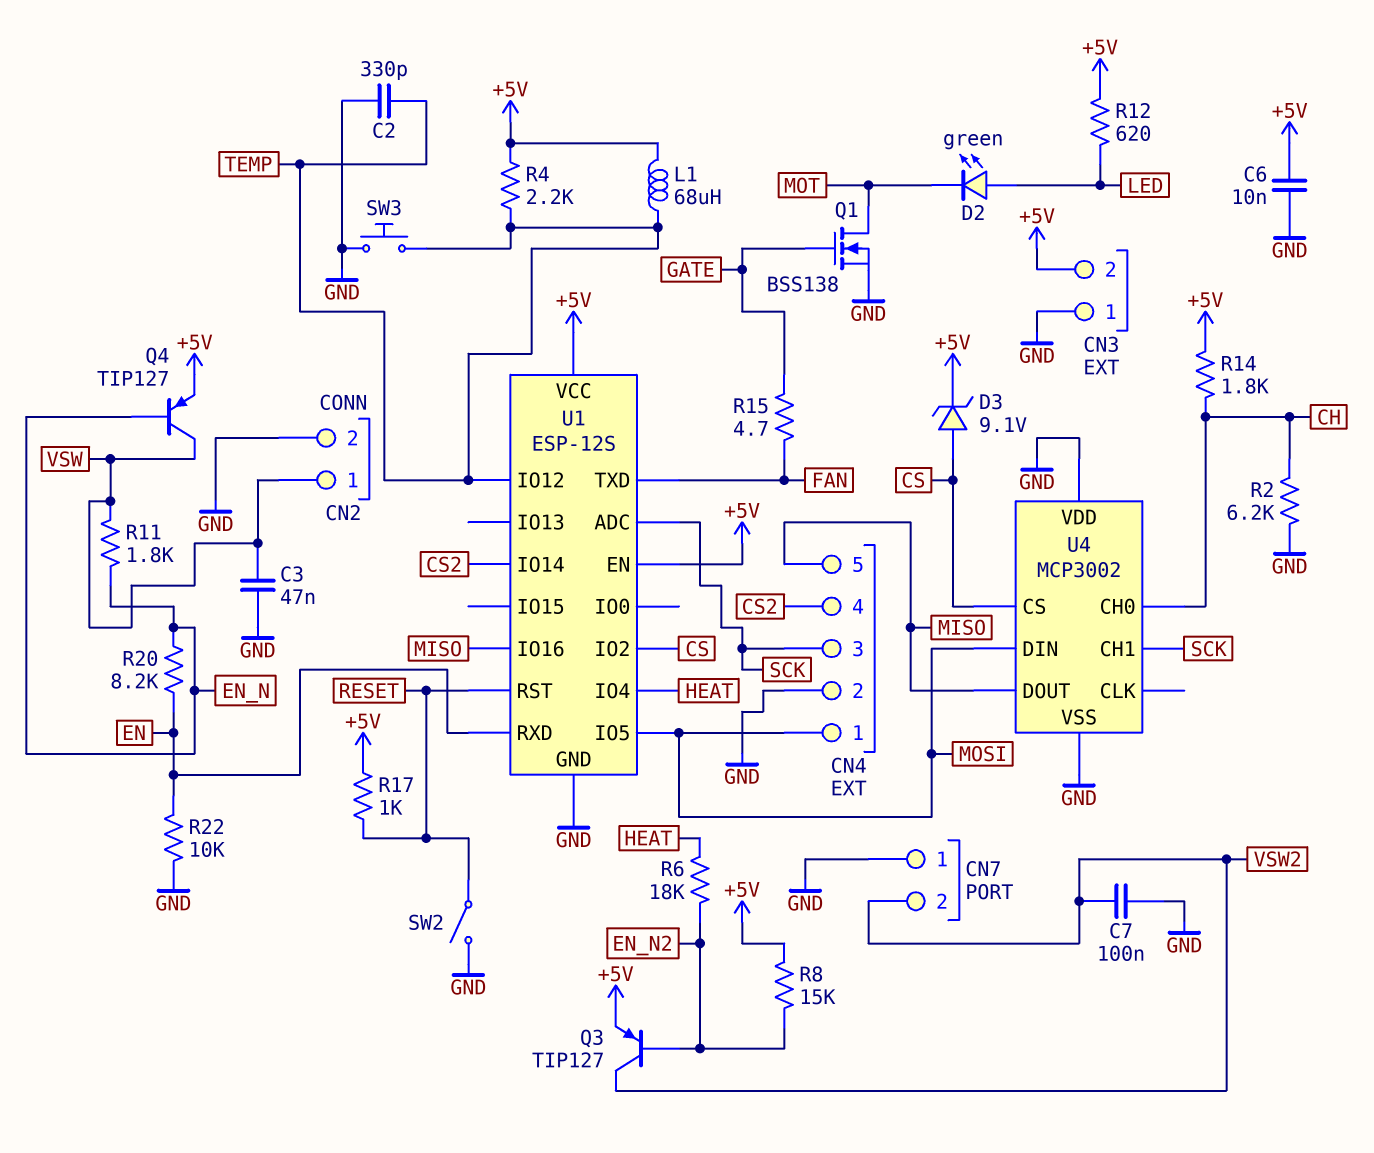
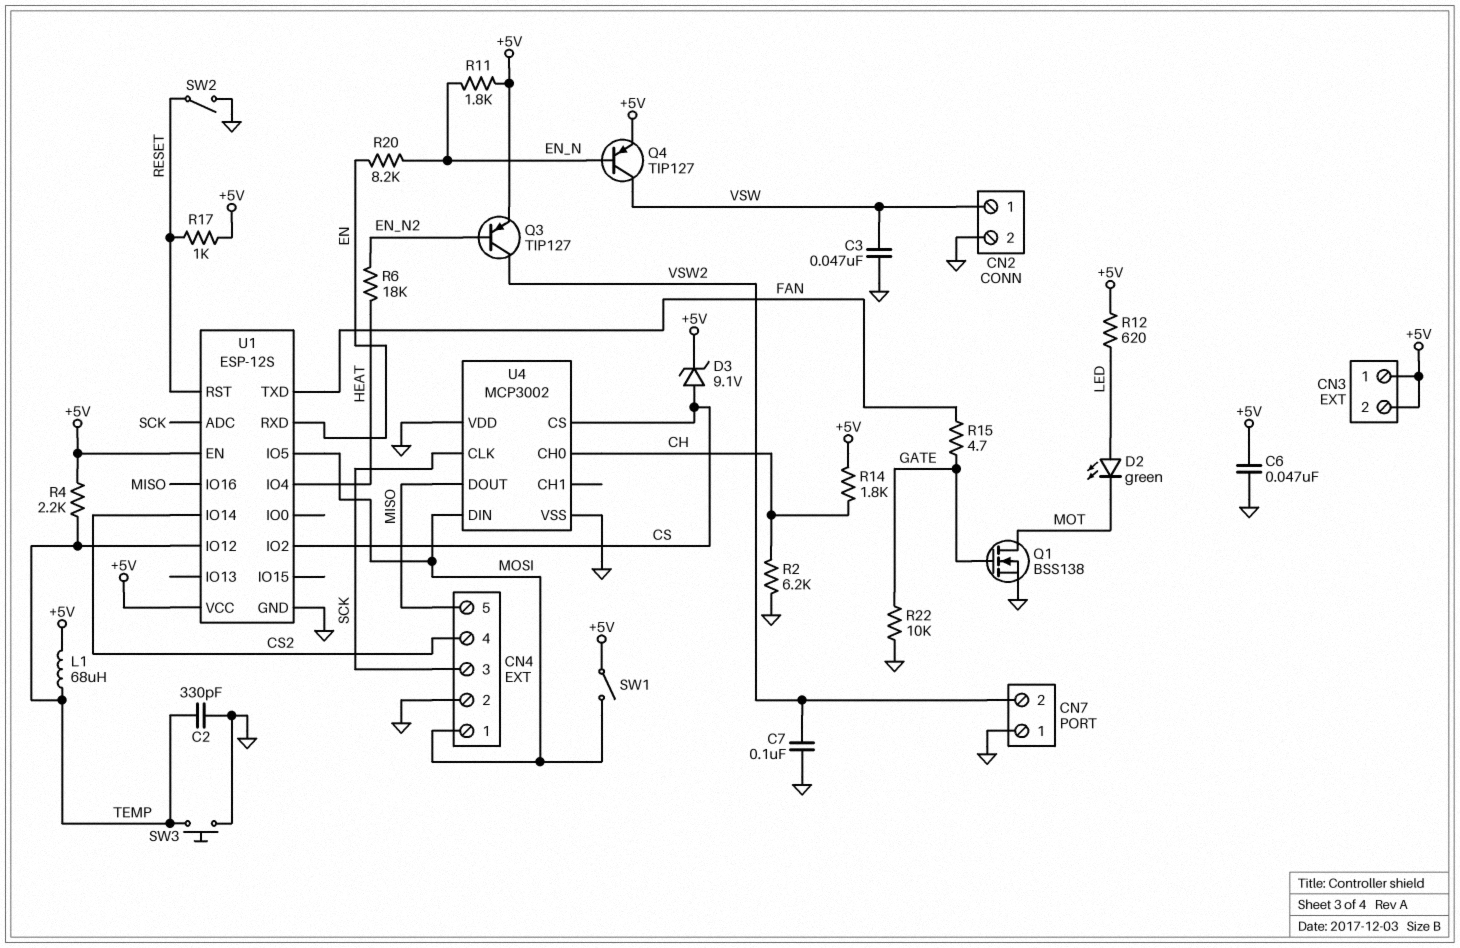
C6: 10nF (+5V, GND) -> 47nF (+5V, GND)
CN3 pin 1: GND -> +5V
R8: 15k (+5V, EN_N2) -> none
R11: 1.8k (EN_N, VSW) -> 1.8k (+5V, EN_N)
R22: 10k (EN, GND) -> 10k (GATE, GND)
SW1: none -> switch (+5V, MOSI)
U4 pin CH1: SCK -> none
U4 pin CLK: none -> SCK

